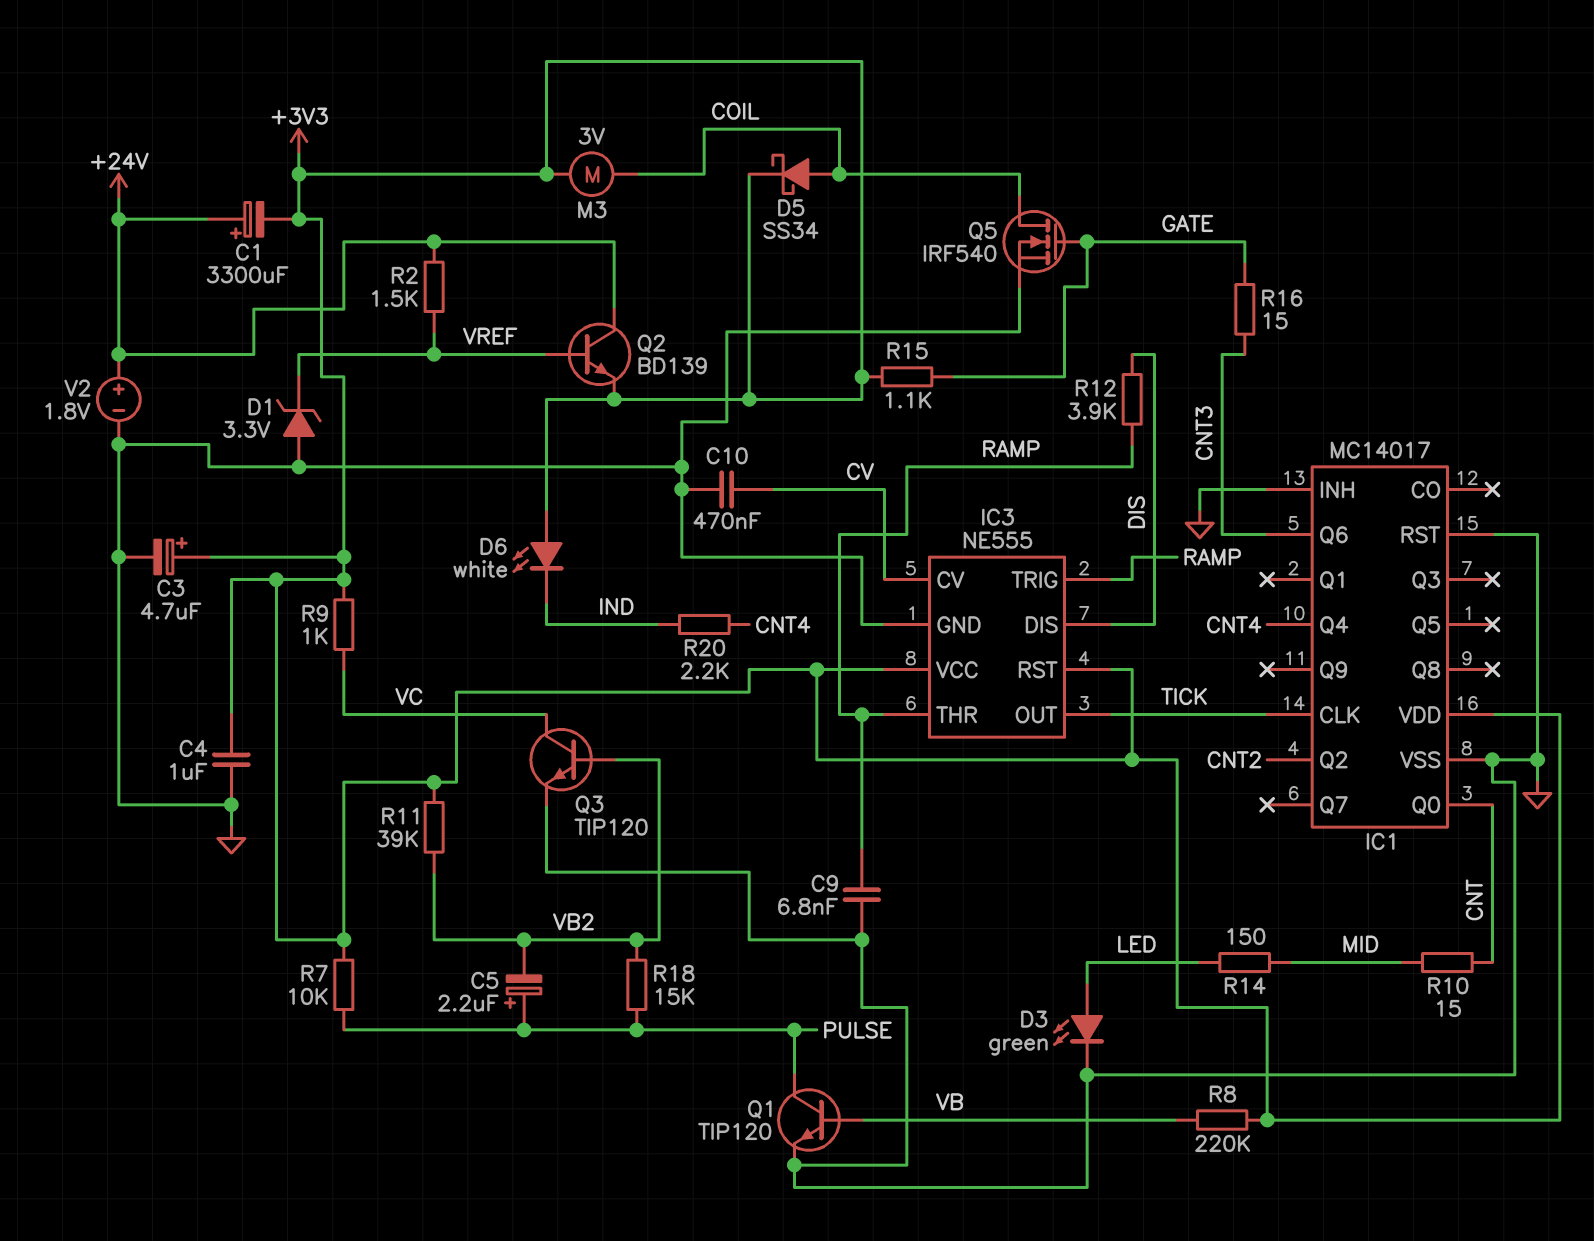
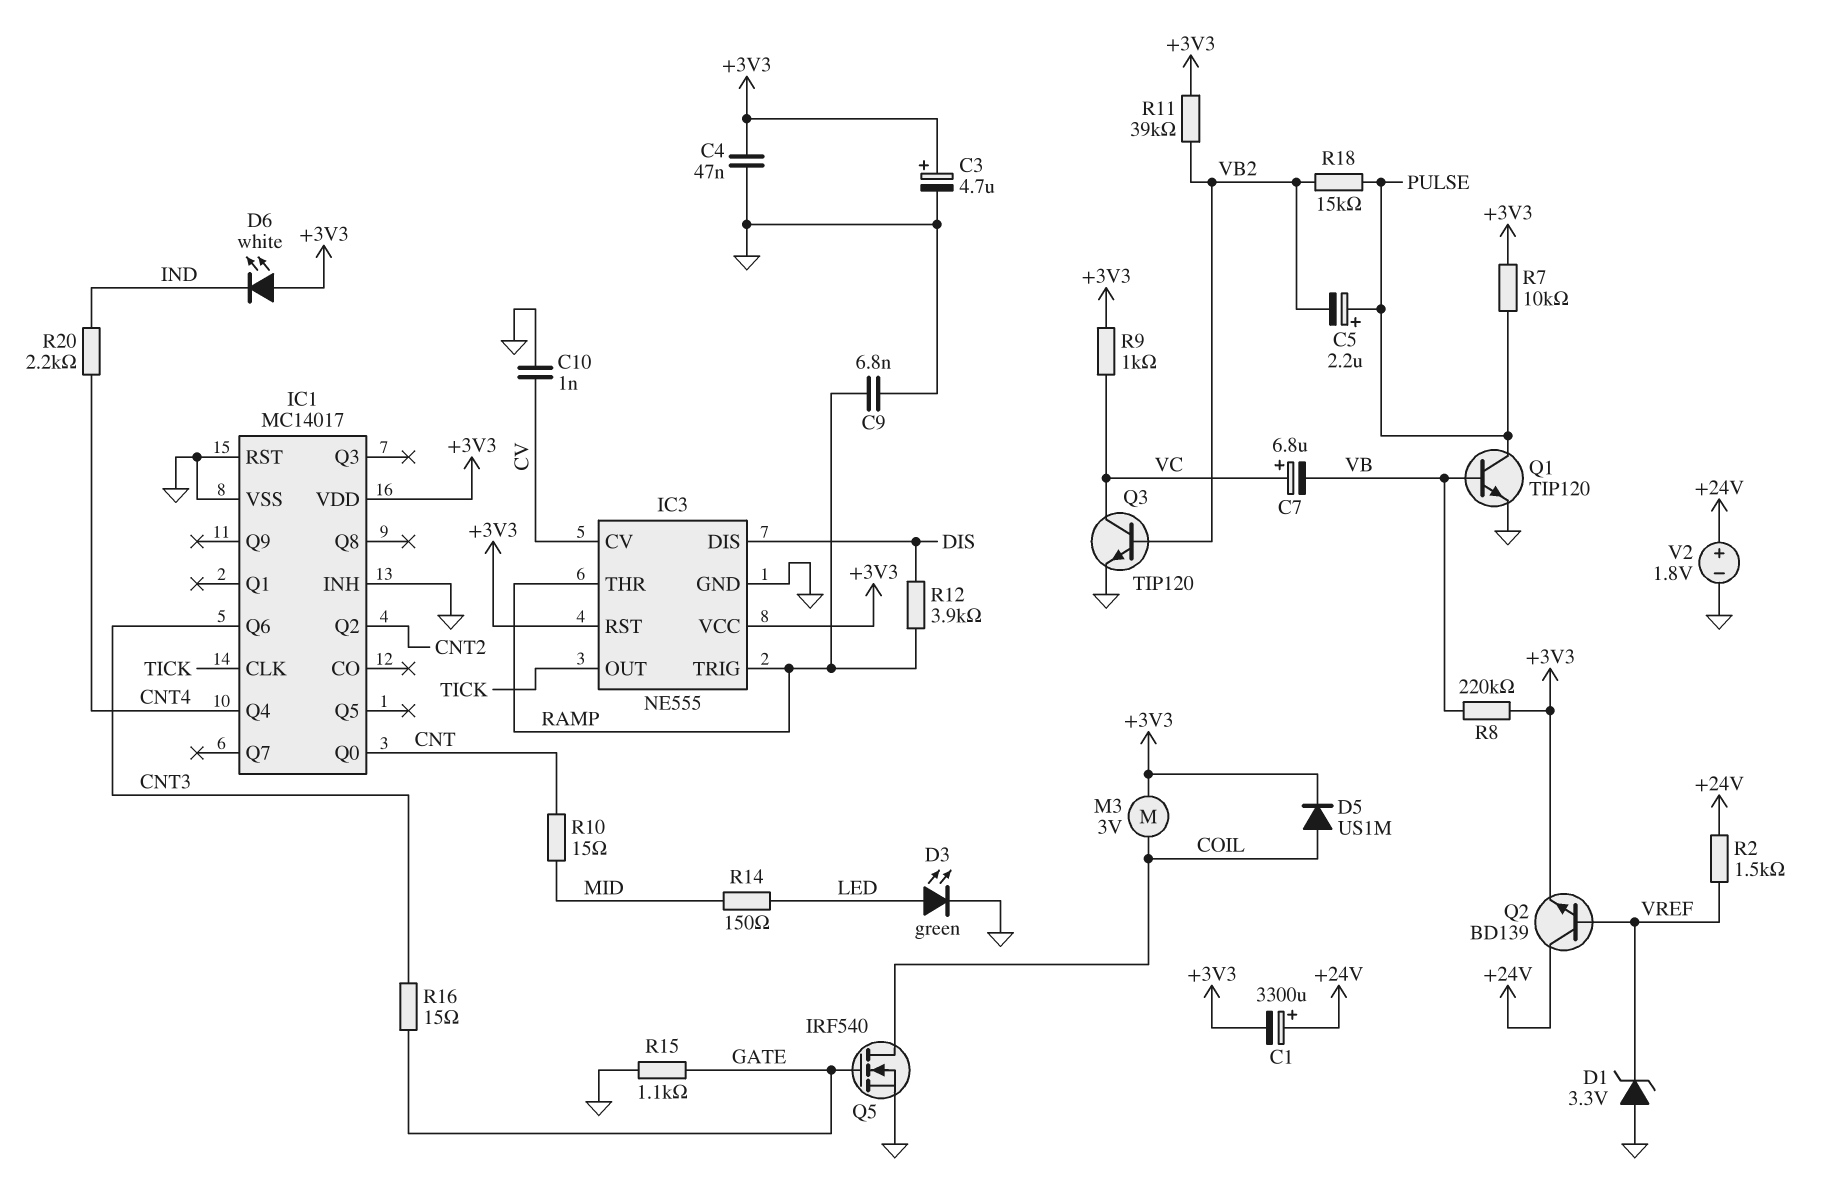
C4: 1uF (+3V3, GND) -> 47nF (+3V3, GND)
C7: none -> 6.8uF (plus VC, minus VB)
C10: 470nF (CV, GND) -> 1nF (CV, GND)
D5: schottky SS34 (A COIL, K +3V3) -> diode US1M (A COIL, K +3V3)
R15: 1.1k (+3V3, GATE) -> 1.1k (GATE, GND)

